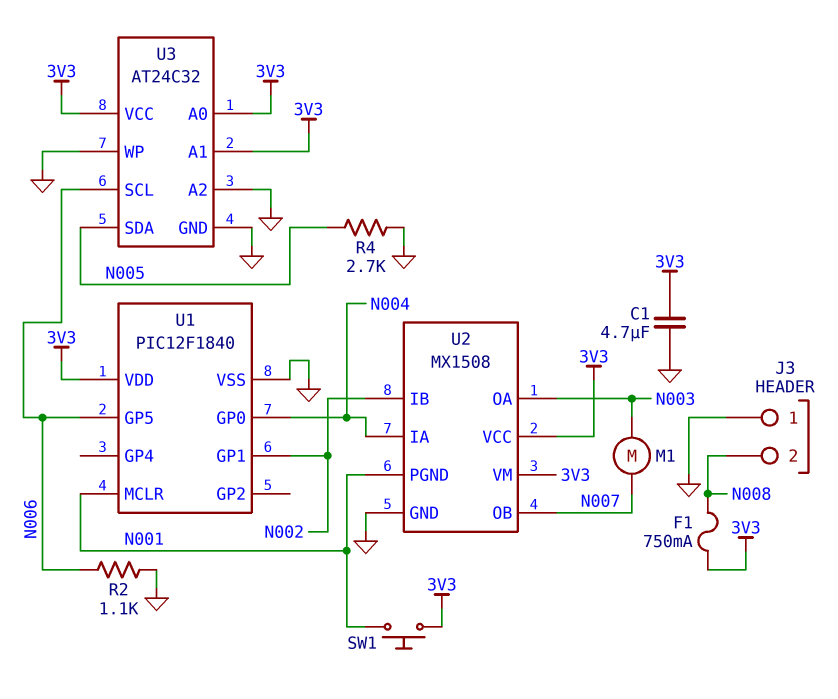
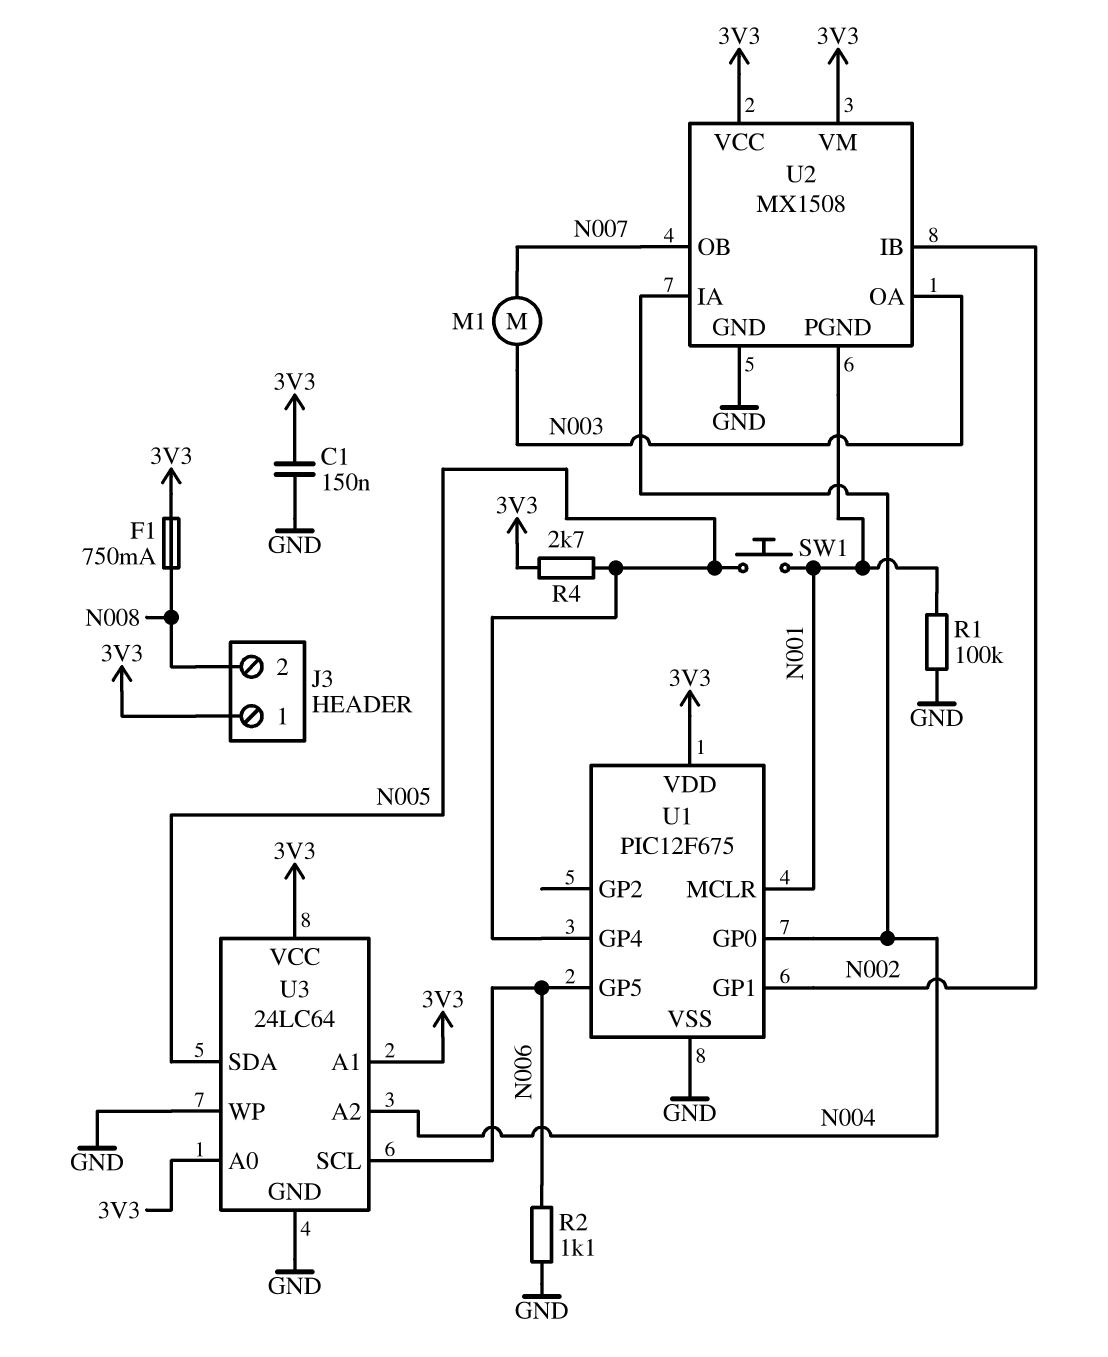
C1: 4.7uF (3V3, GND) -> 150nF (3V3, GND)
J3 pin 1: GND -> 3V3
R1: none -> 100k (GND, N001)
R4: 2.7k (GND, N005) -> 2.7k (3V3, N005)
SW1: button (3V3, N001) -> button (N001, N005)
U1: PIC12F1840 -> PIC12F675
U1 pin GP4: none -> N005
U3: AT24C32 -> 24LC64
U3 pin A2: GND -> N004

